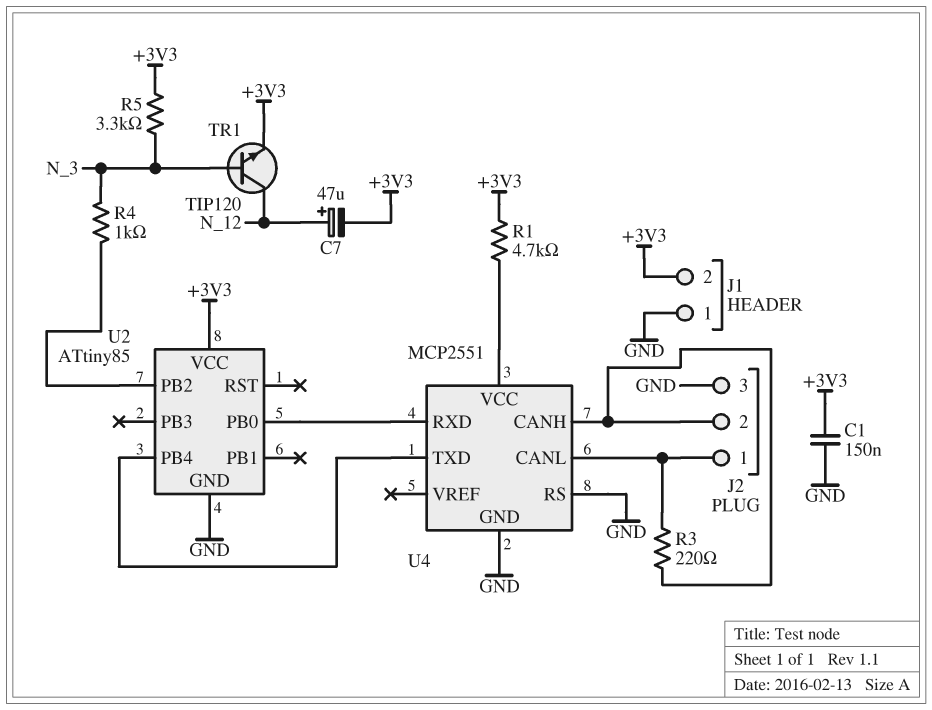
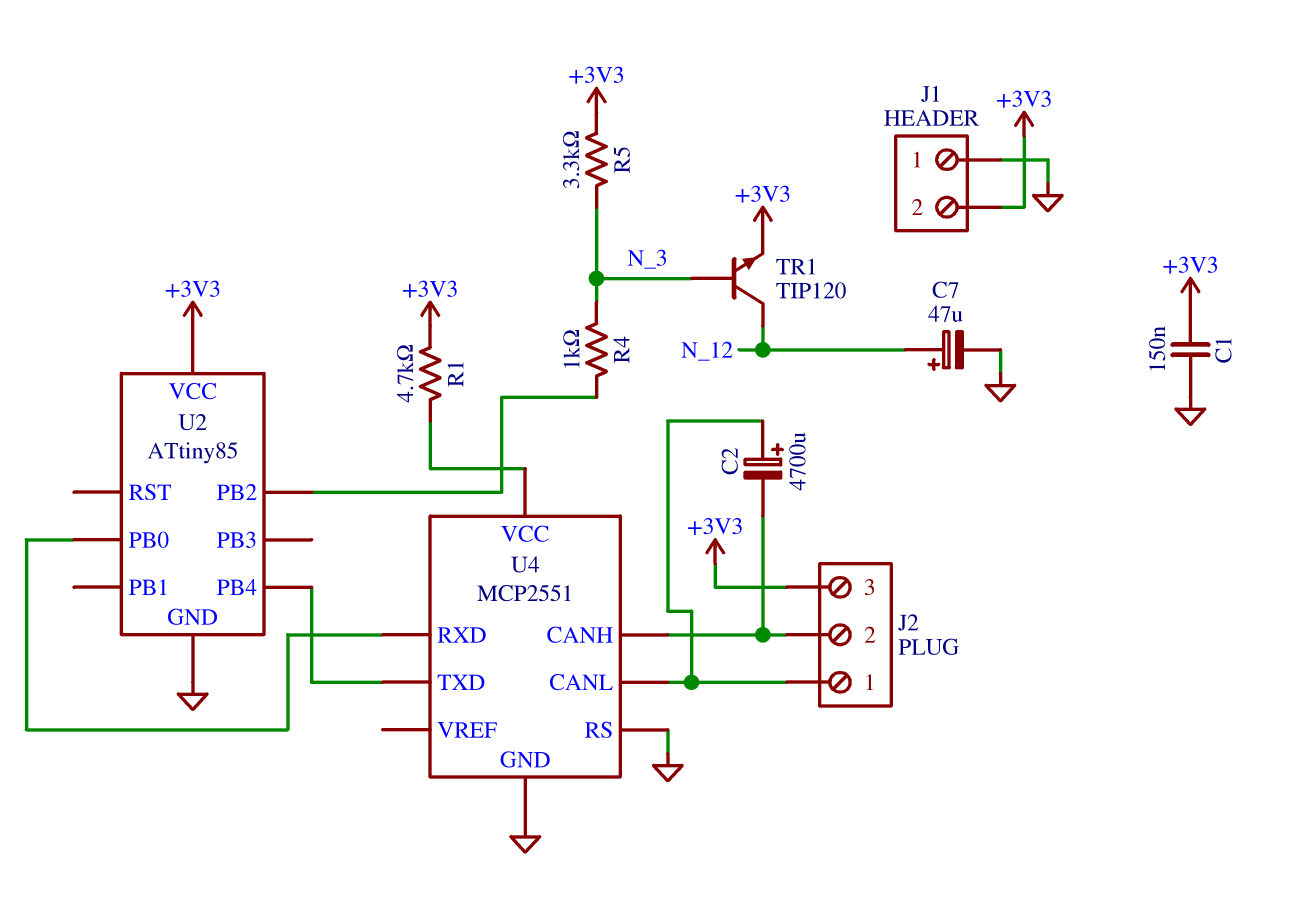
C2: none -> 4700uF (plus J2/1, minus J2/2)
C7: 47uF (plus N_12, minus +3V3) -> 47uF (plus N_12, minus GND)
J2 pin 3: GND -> +3V3
R3: 220 (J2/1, J2/2) -> none

